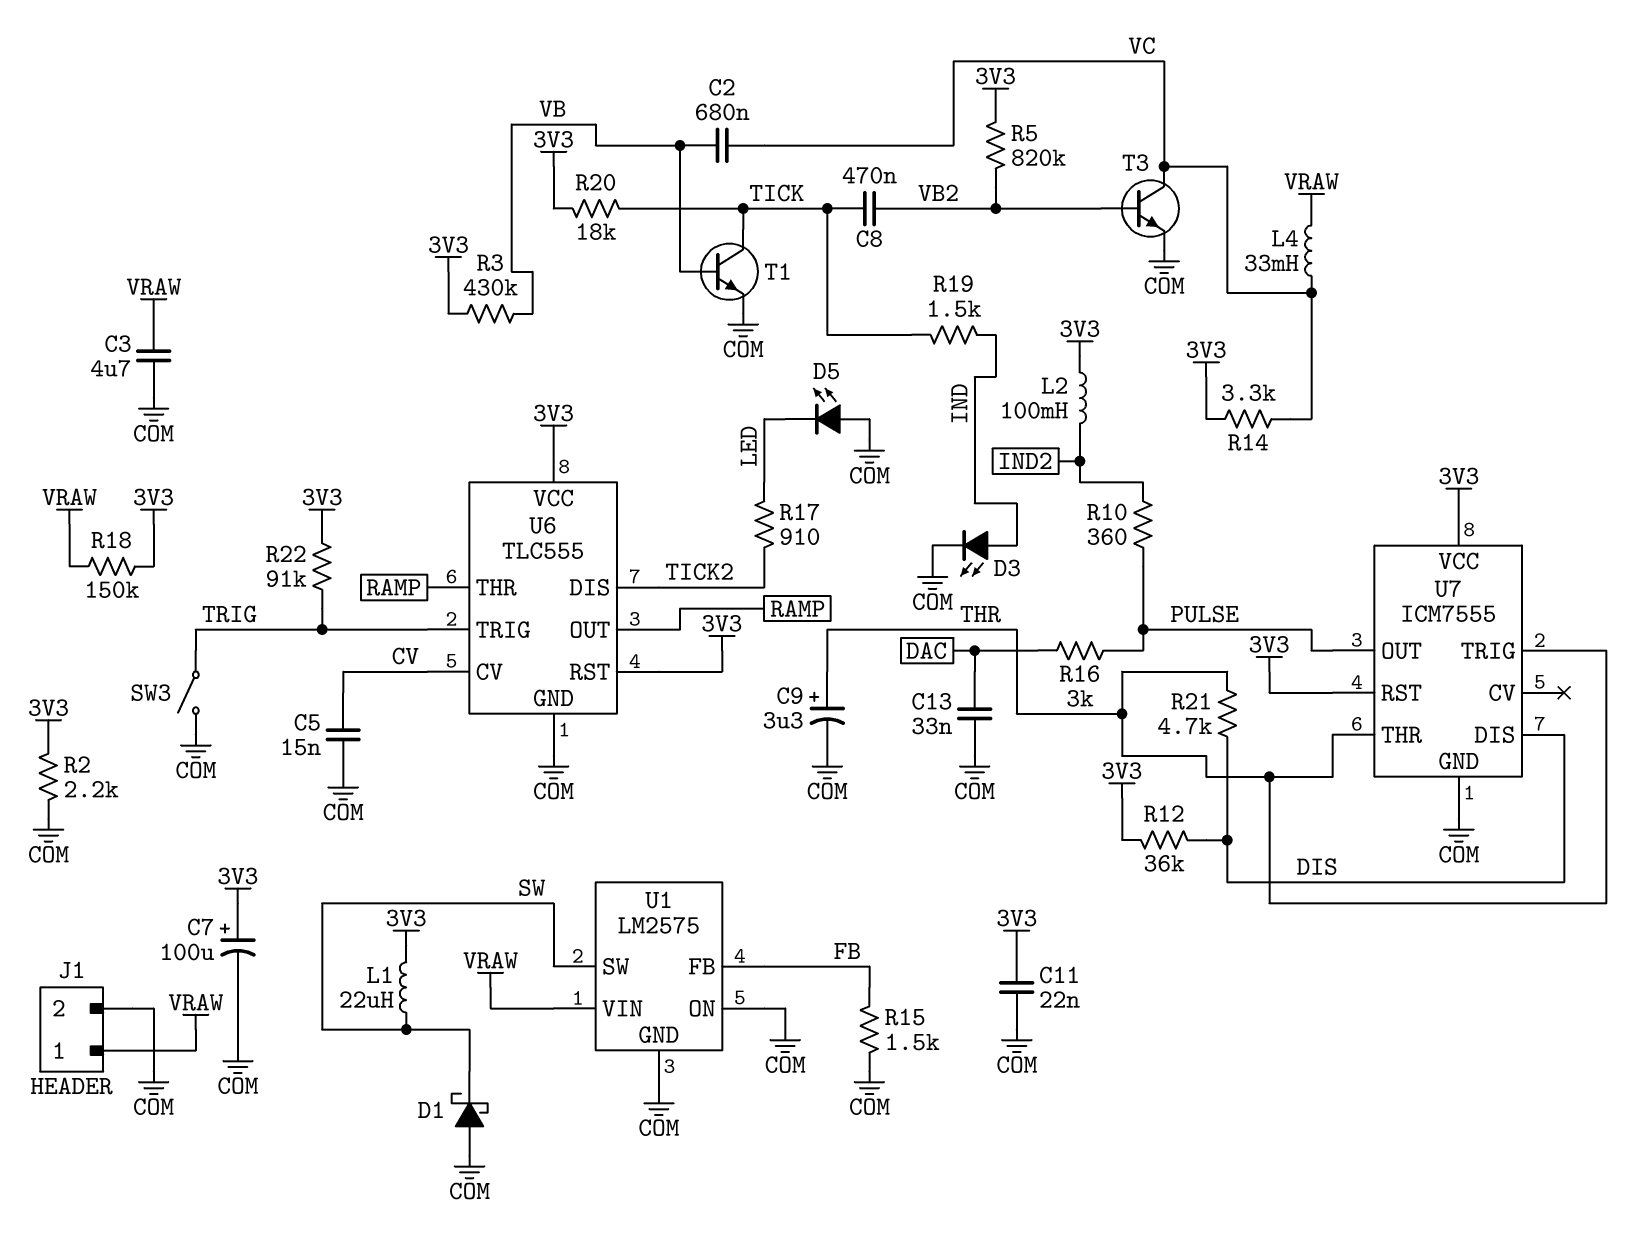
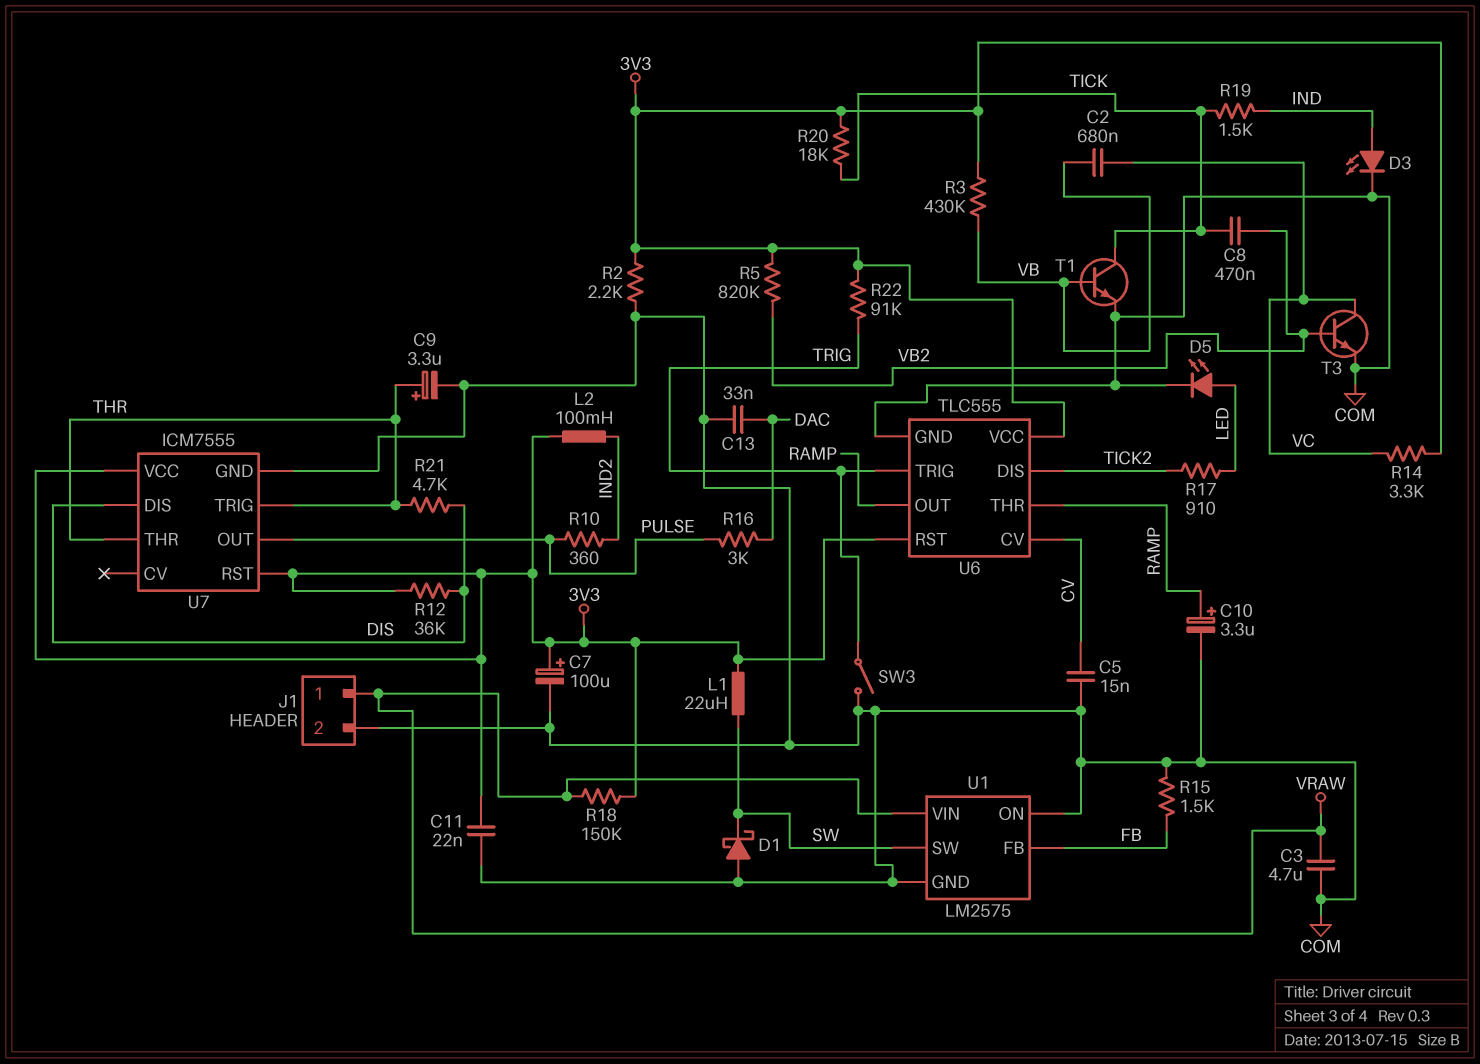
C10: none -> 3.3uF (plus RAMP, minus COM)
D5: LED (A COM, K LED) -> LED (A LED, K COM)
L4: 33mH (VC, VRAW) -> none

